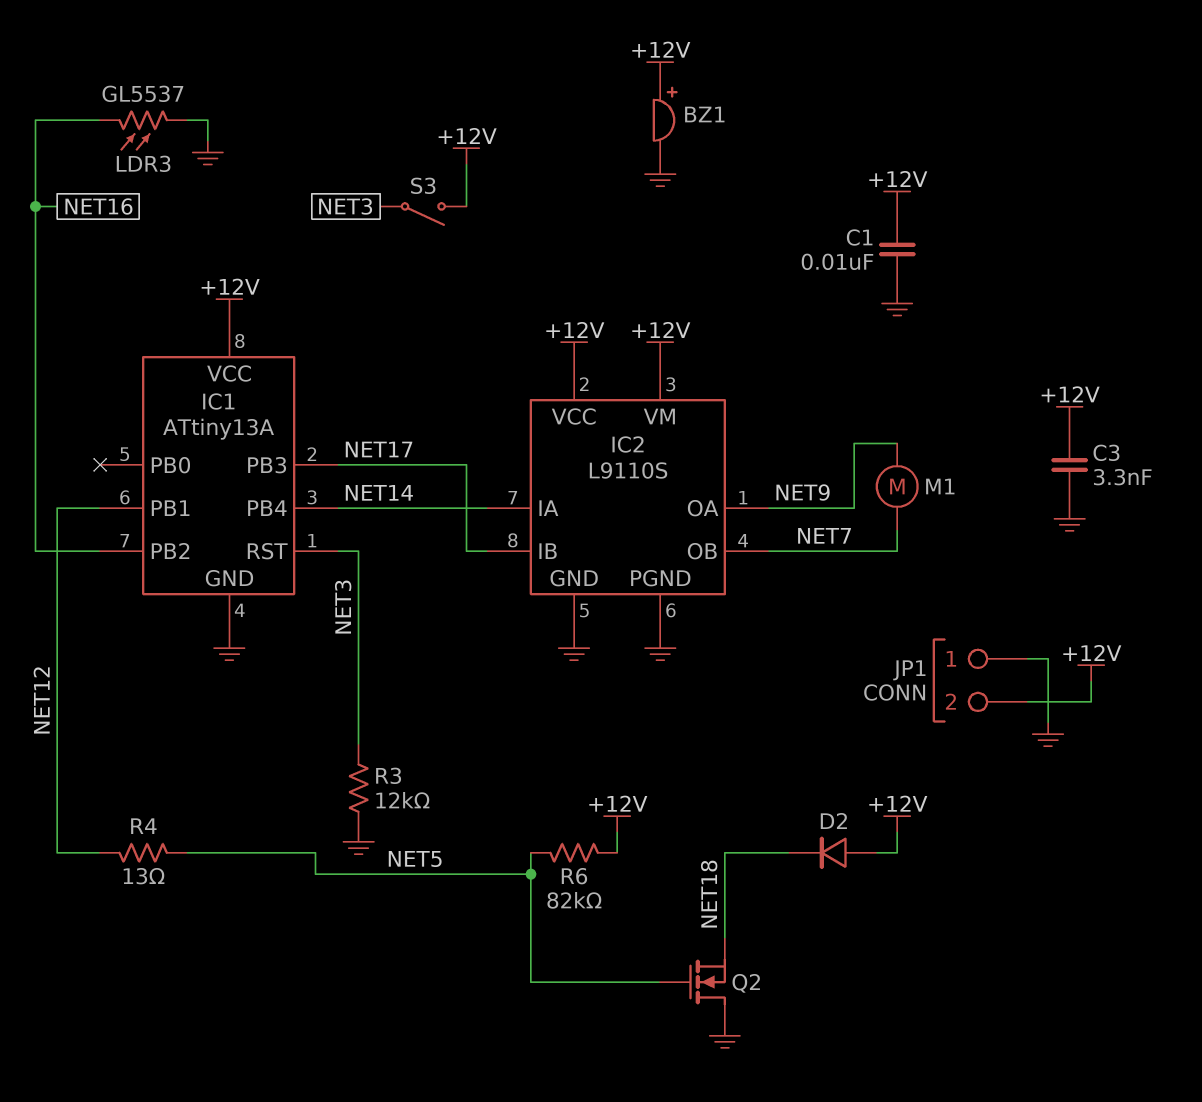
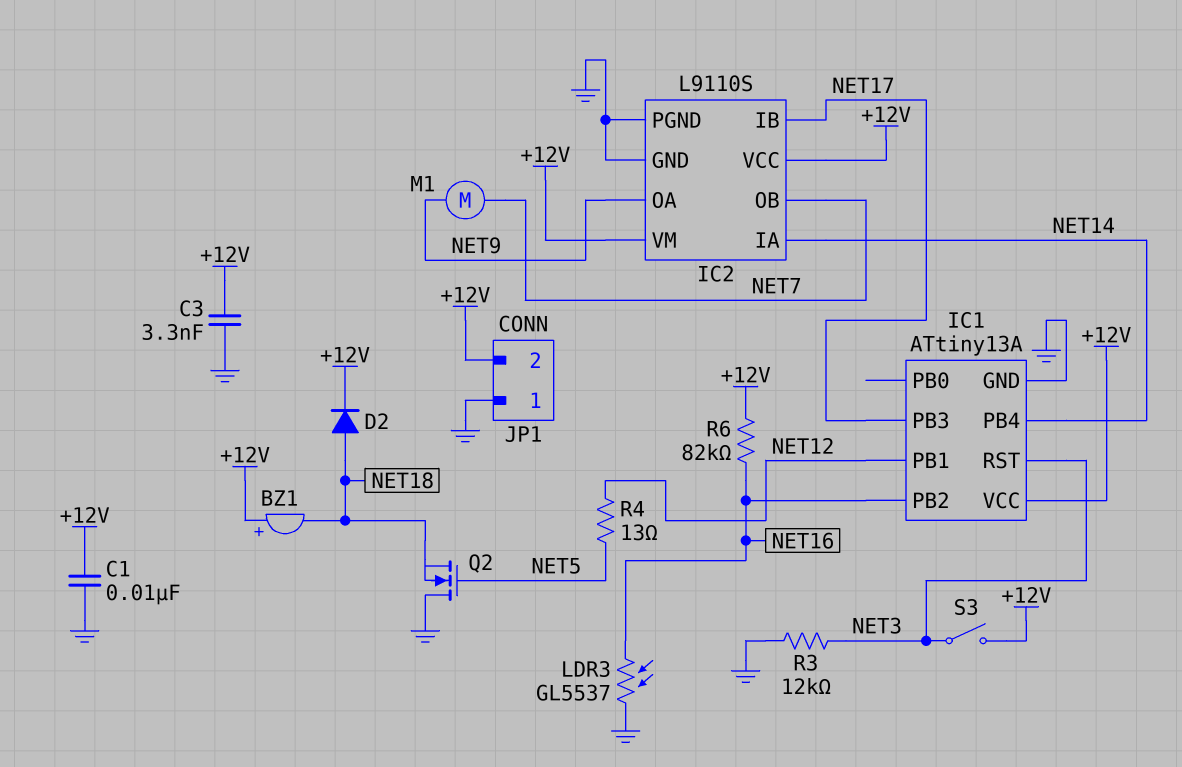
BZ1: buzzer (plus +12V, minus GND) -> buzzer (plus +12V, minus NET18)
D2: diode (A +12V, K NET18) -> diode (A NET18, K +12V)
R6: 82k (+12V, NET5) -> 82k (+12V, NET16)

